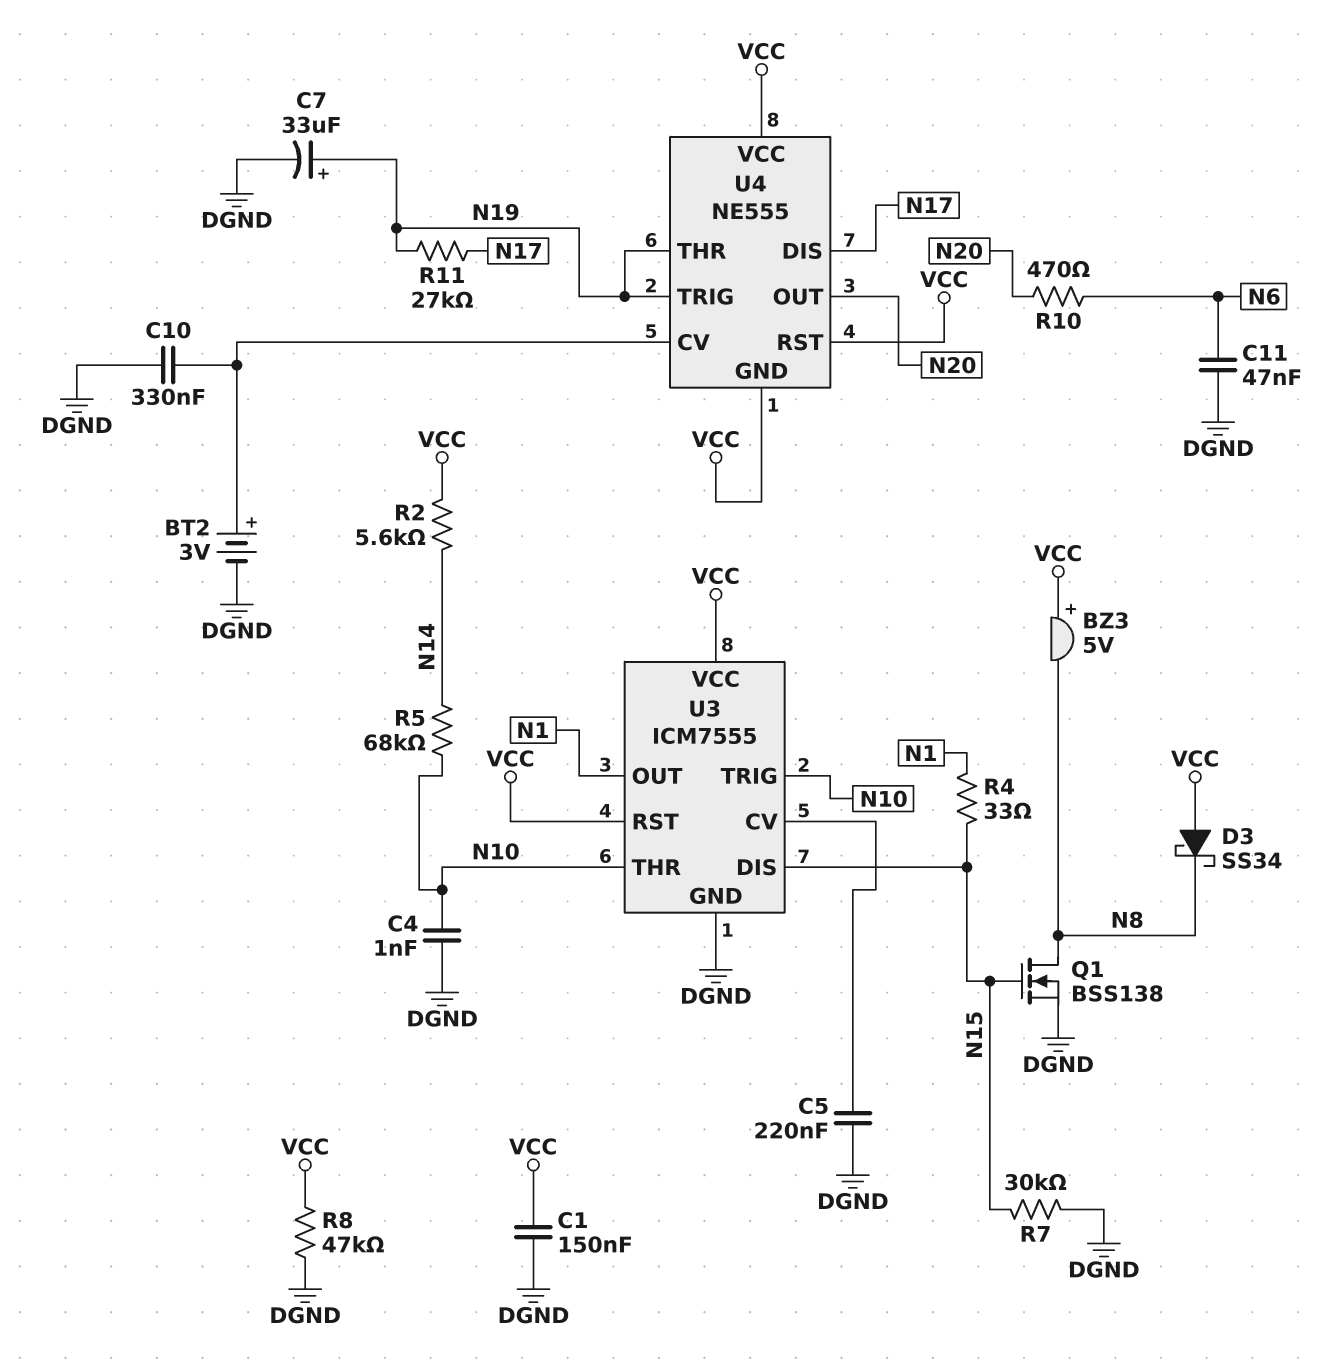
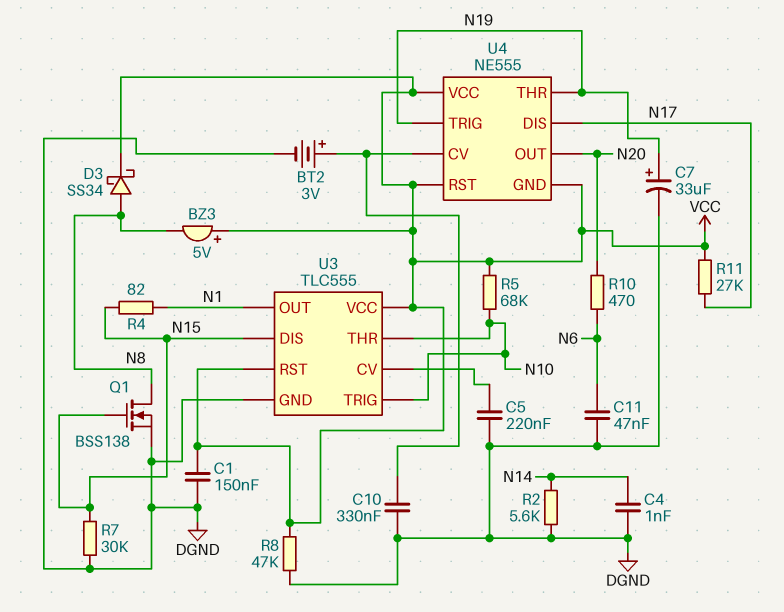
C4: 1nF (DGND, N10) -> 1nF (DGND, N14)
D3: schottky SS34 (A VCC, K N8) -> schottky SS34 (A N8, K VCC)
R2: 5.6k (N14, VCC) -> 5.6k (DGND, N14)
R4: 33 (N1, N15) -> 82 (N1, N15)
R5: 68k (N10, N14) -> 68k (N10, VCC)
R11: 27k (N17, N19) -> 27k (N17, VCC)
U3: ICM7555 -> TLC555

